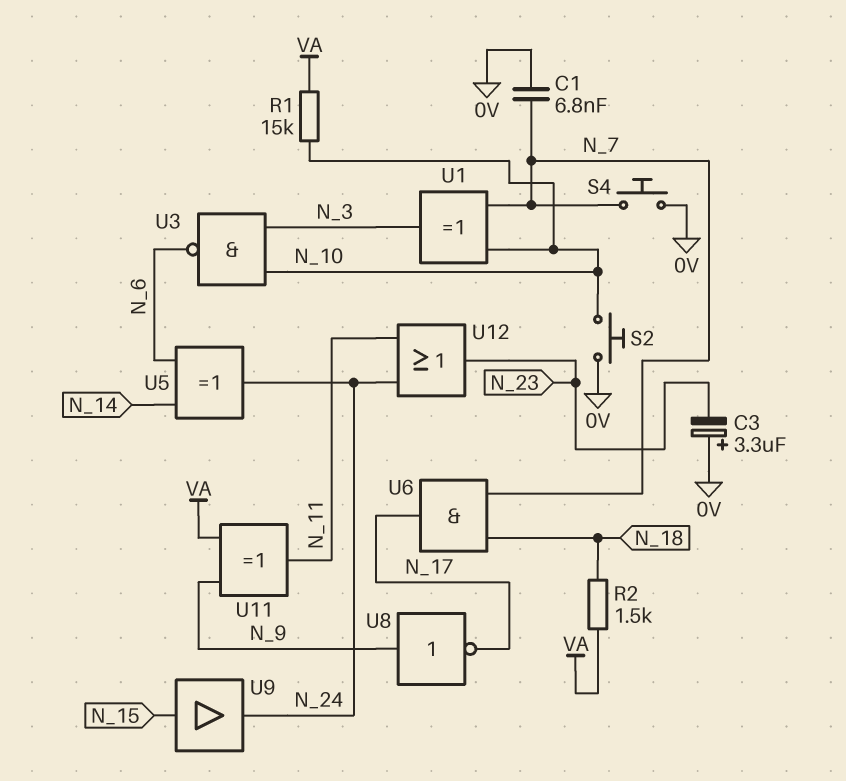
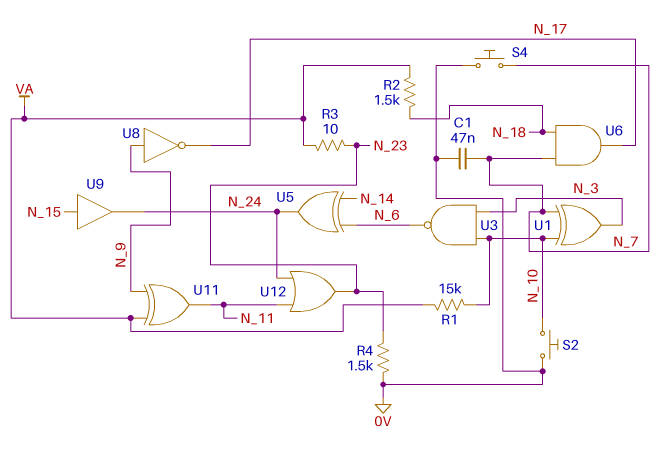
C1: 6.8nF (0V, N_7) -> 47nF (0V, N_7)
C3: 3.3uF (plus 0V, minus N_23) -> none
R3: none -> 10 (N_23, VA)
R4: none -> 1.5k (0V, N_23)

